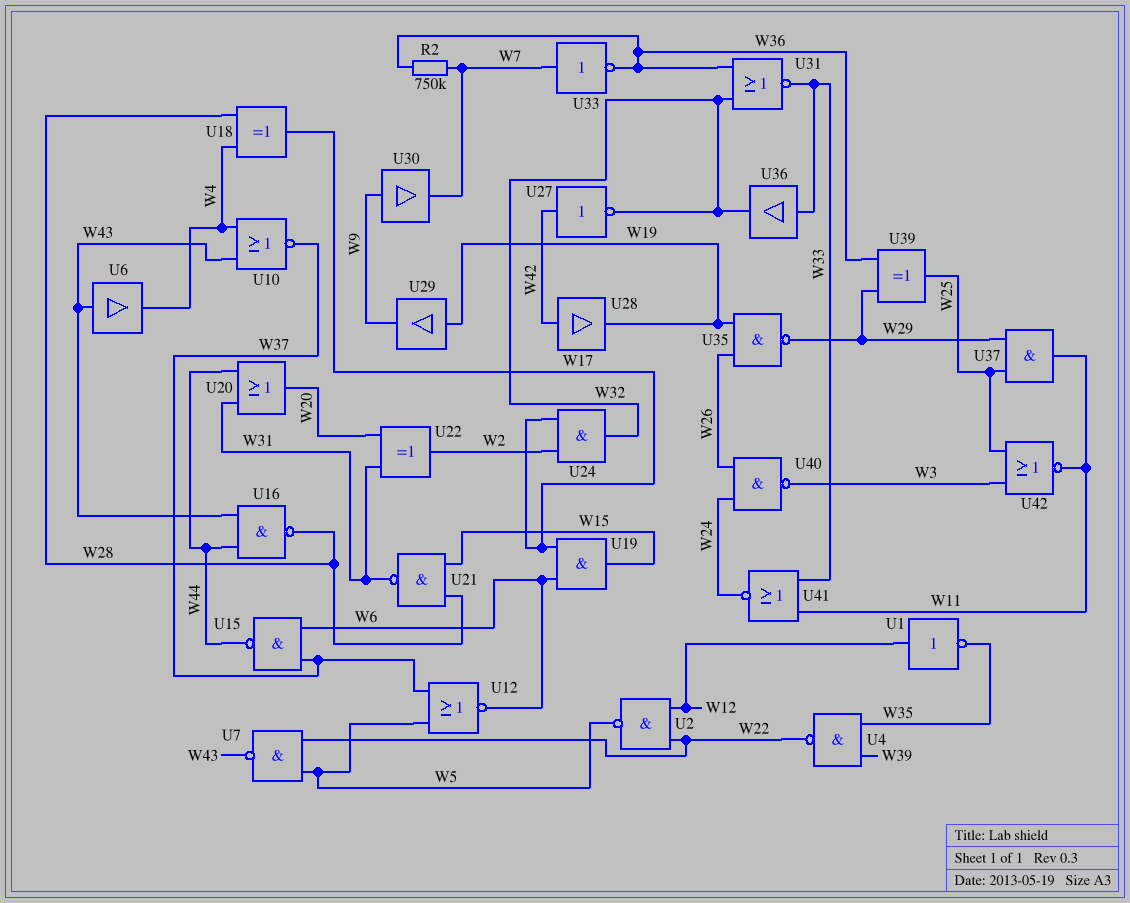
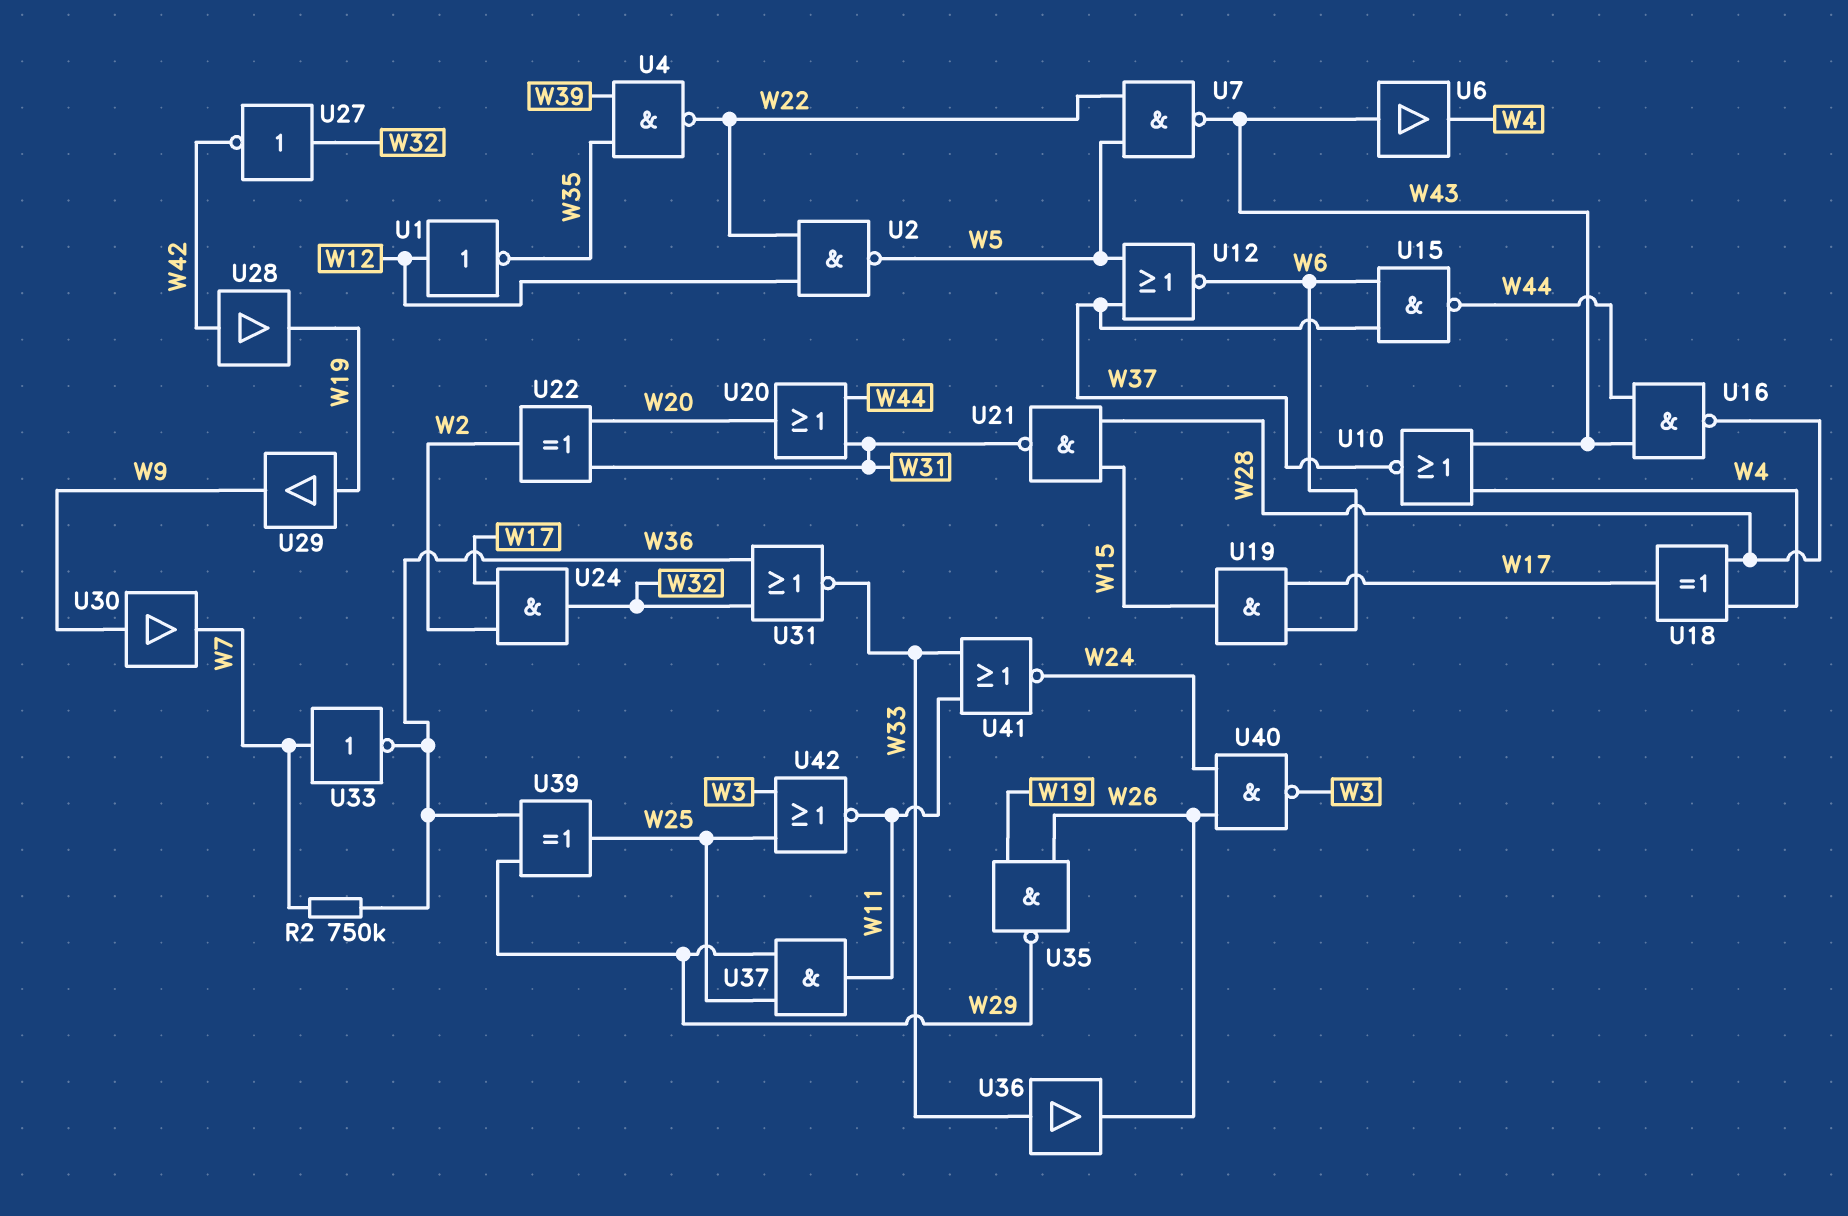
U27: NOT (in W42, out W32) -> NOT (in W32, out W42)
U36: buffer (in W33, out W32) -> buffer (in W33, out W26)

